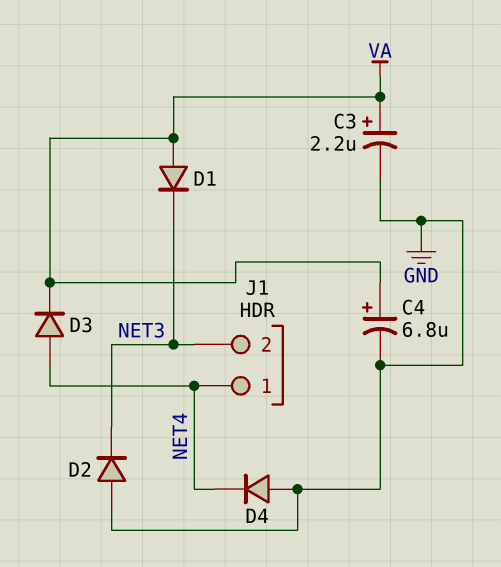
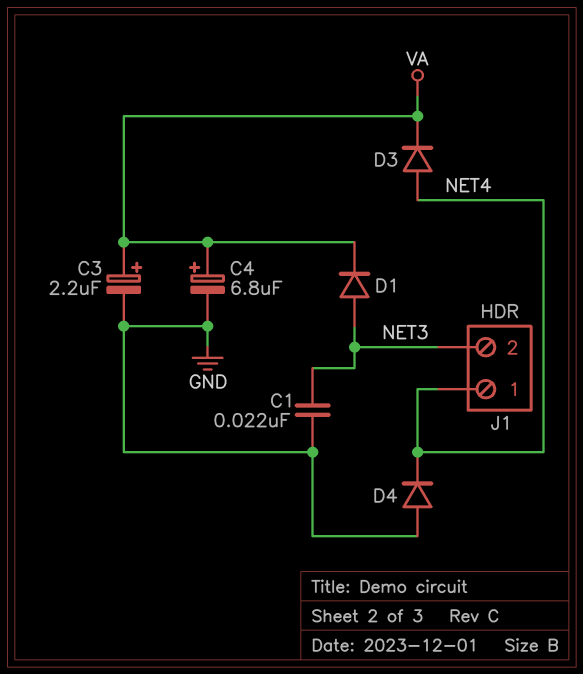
C1: none -> 22nF (GND, NET3)
D1: diode (A VA, K NET3) -> diode (A NET3, K VA)
D2: diode (A GND, K NET3) -> none

